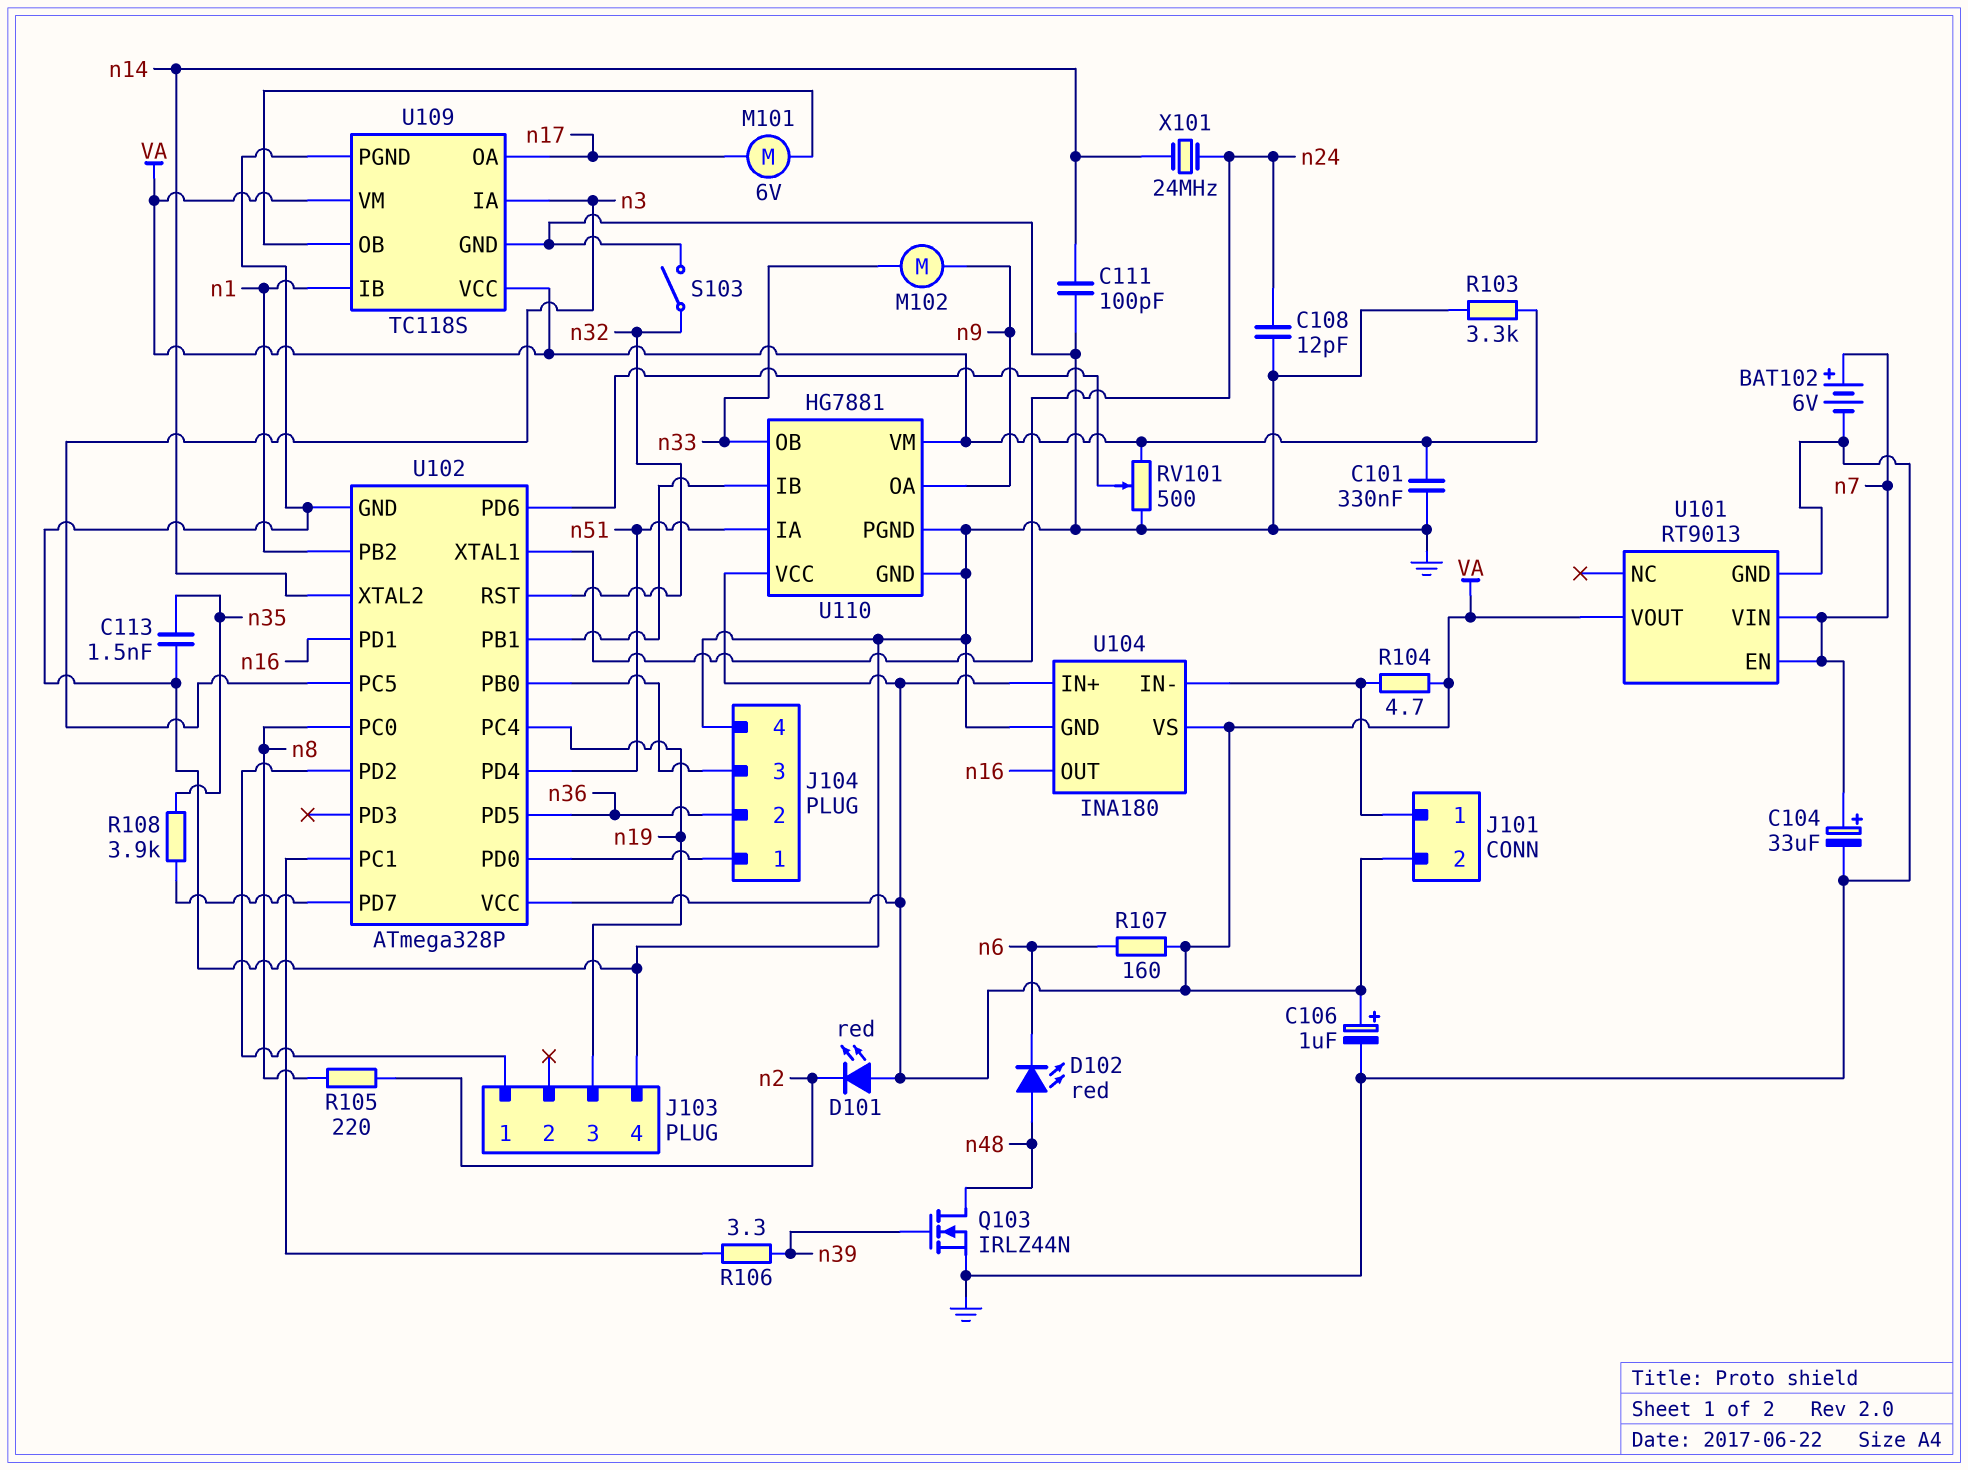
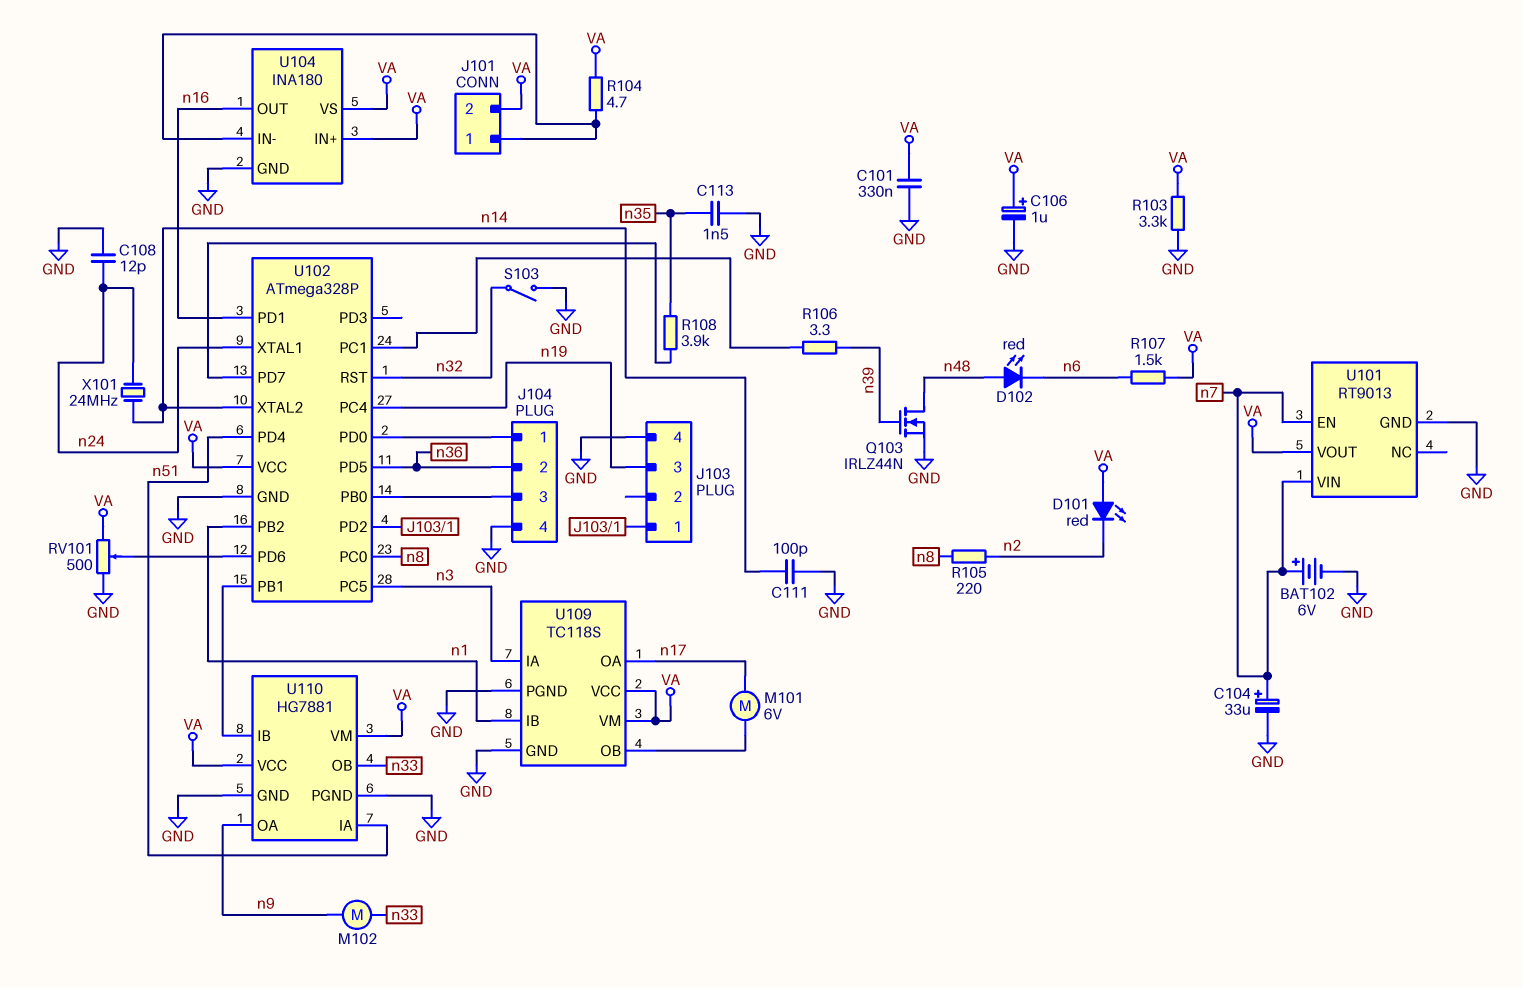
R107: 160 (VA, n6) -> 1.5k (VA, n6)

